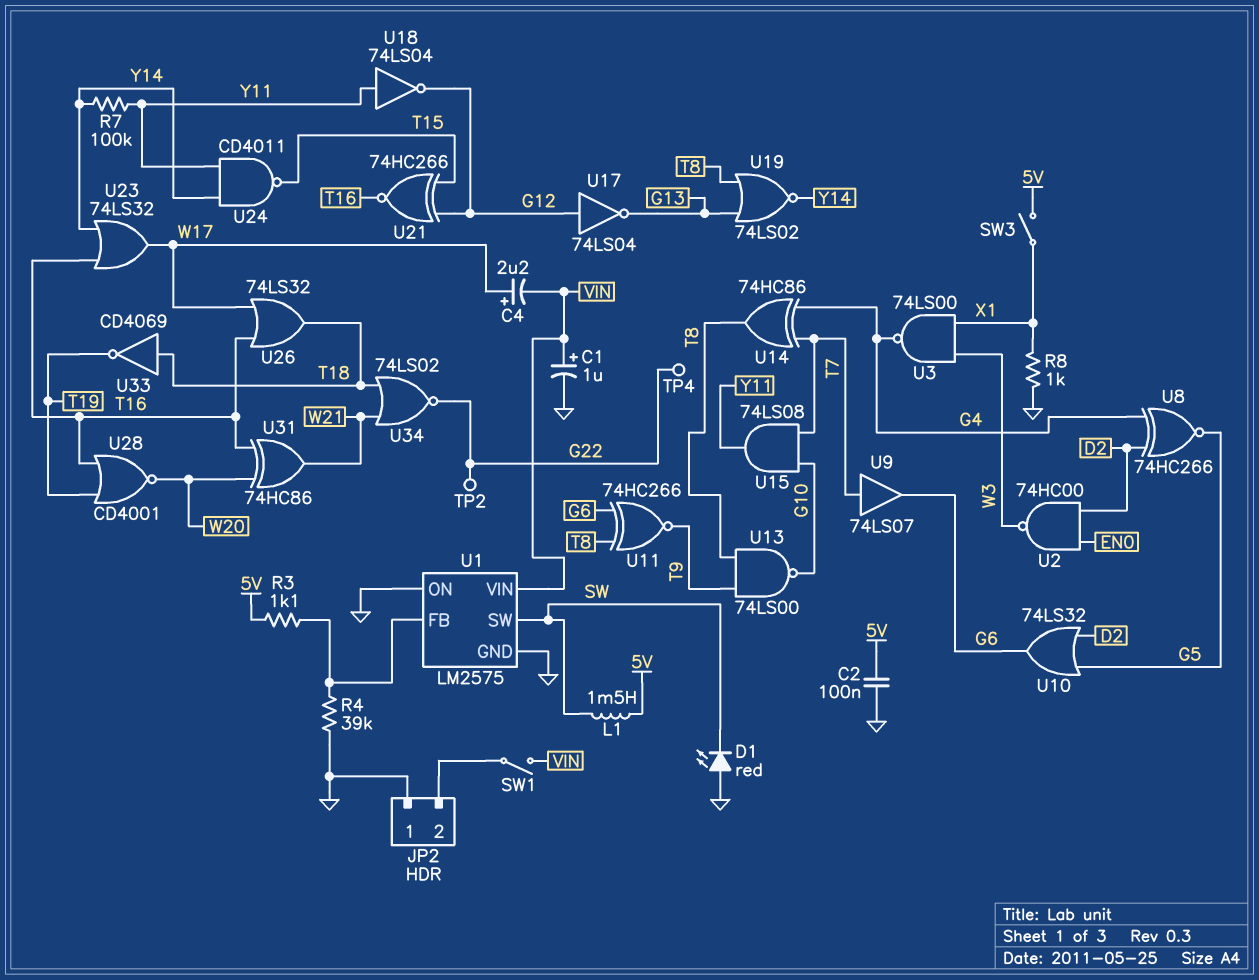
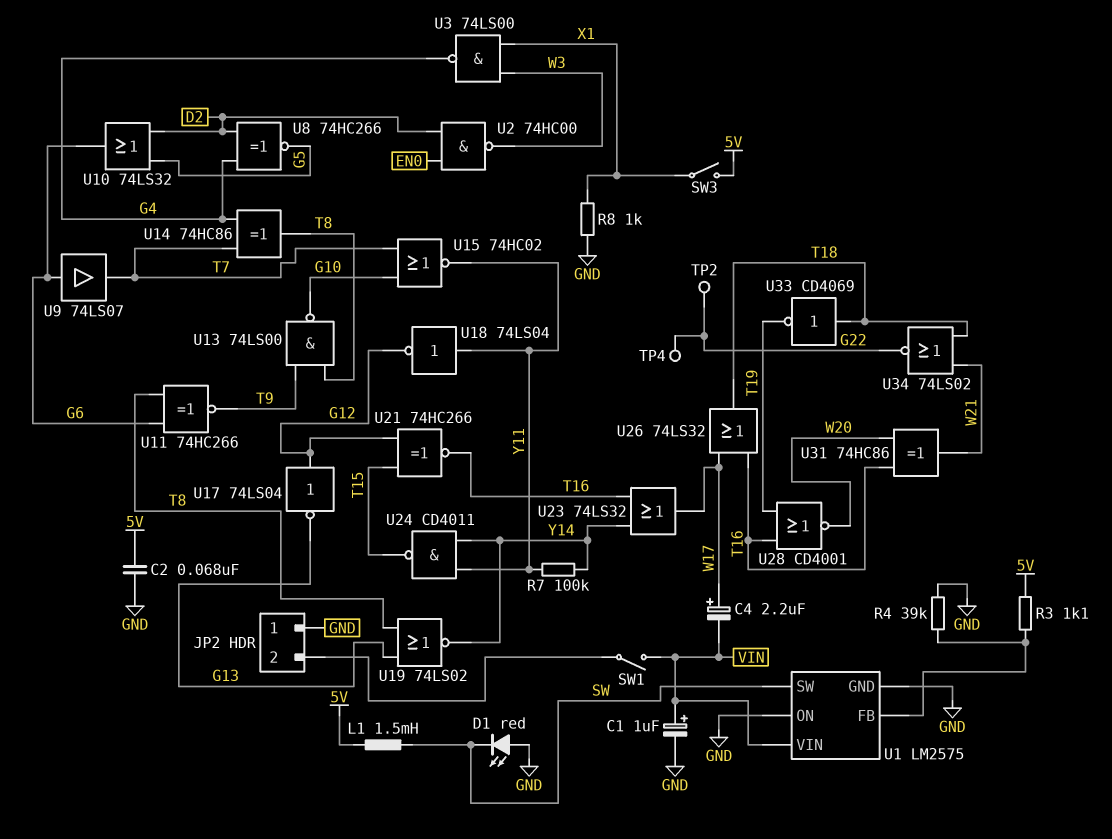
C2: 100nF (5V, GND) -> 68nF (5V, GND)
U9: buffer 74LS07 (in T7, out G6) -> buffer 74LS07 (in G6, out T7)
U15: AND 74LS08 (in G10, in T7, out Y11) -> NOR 74HC02 (in G10, in T7, out Y11)

